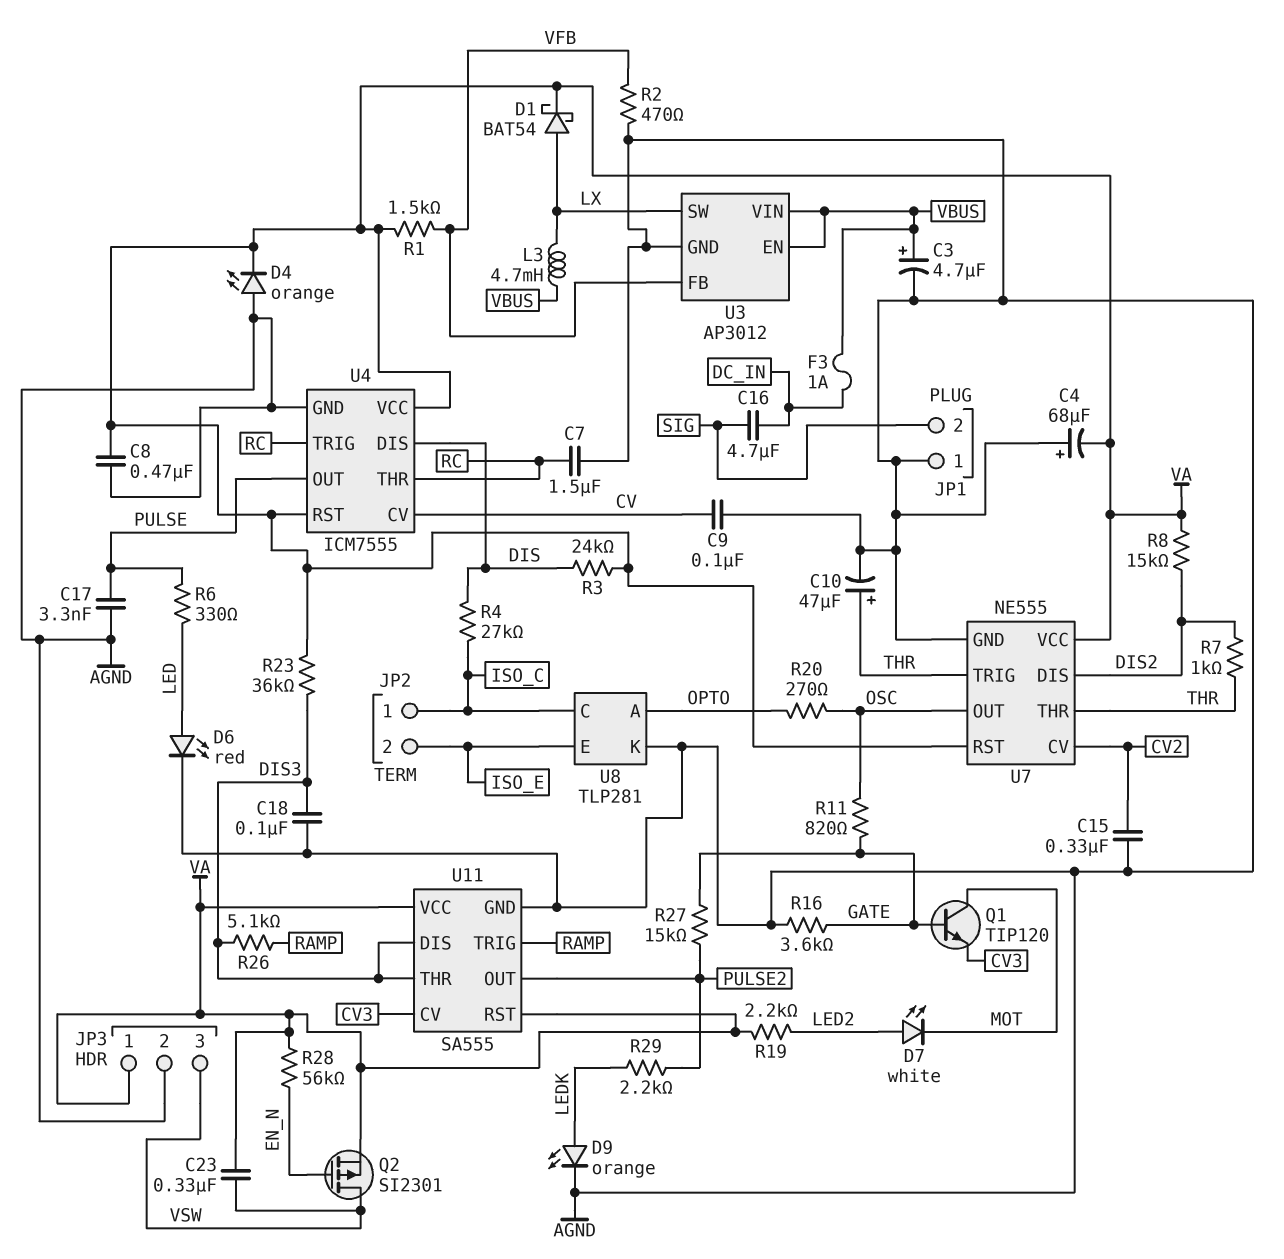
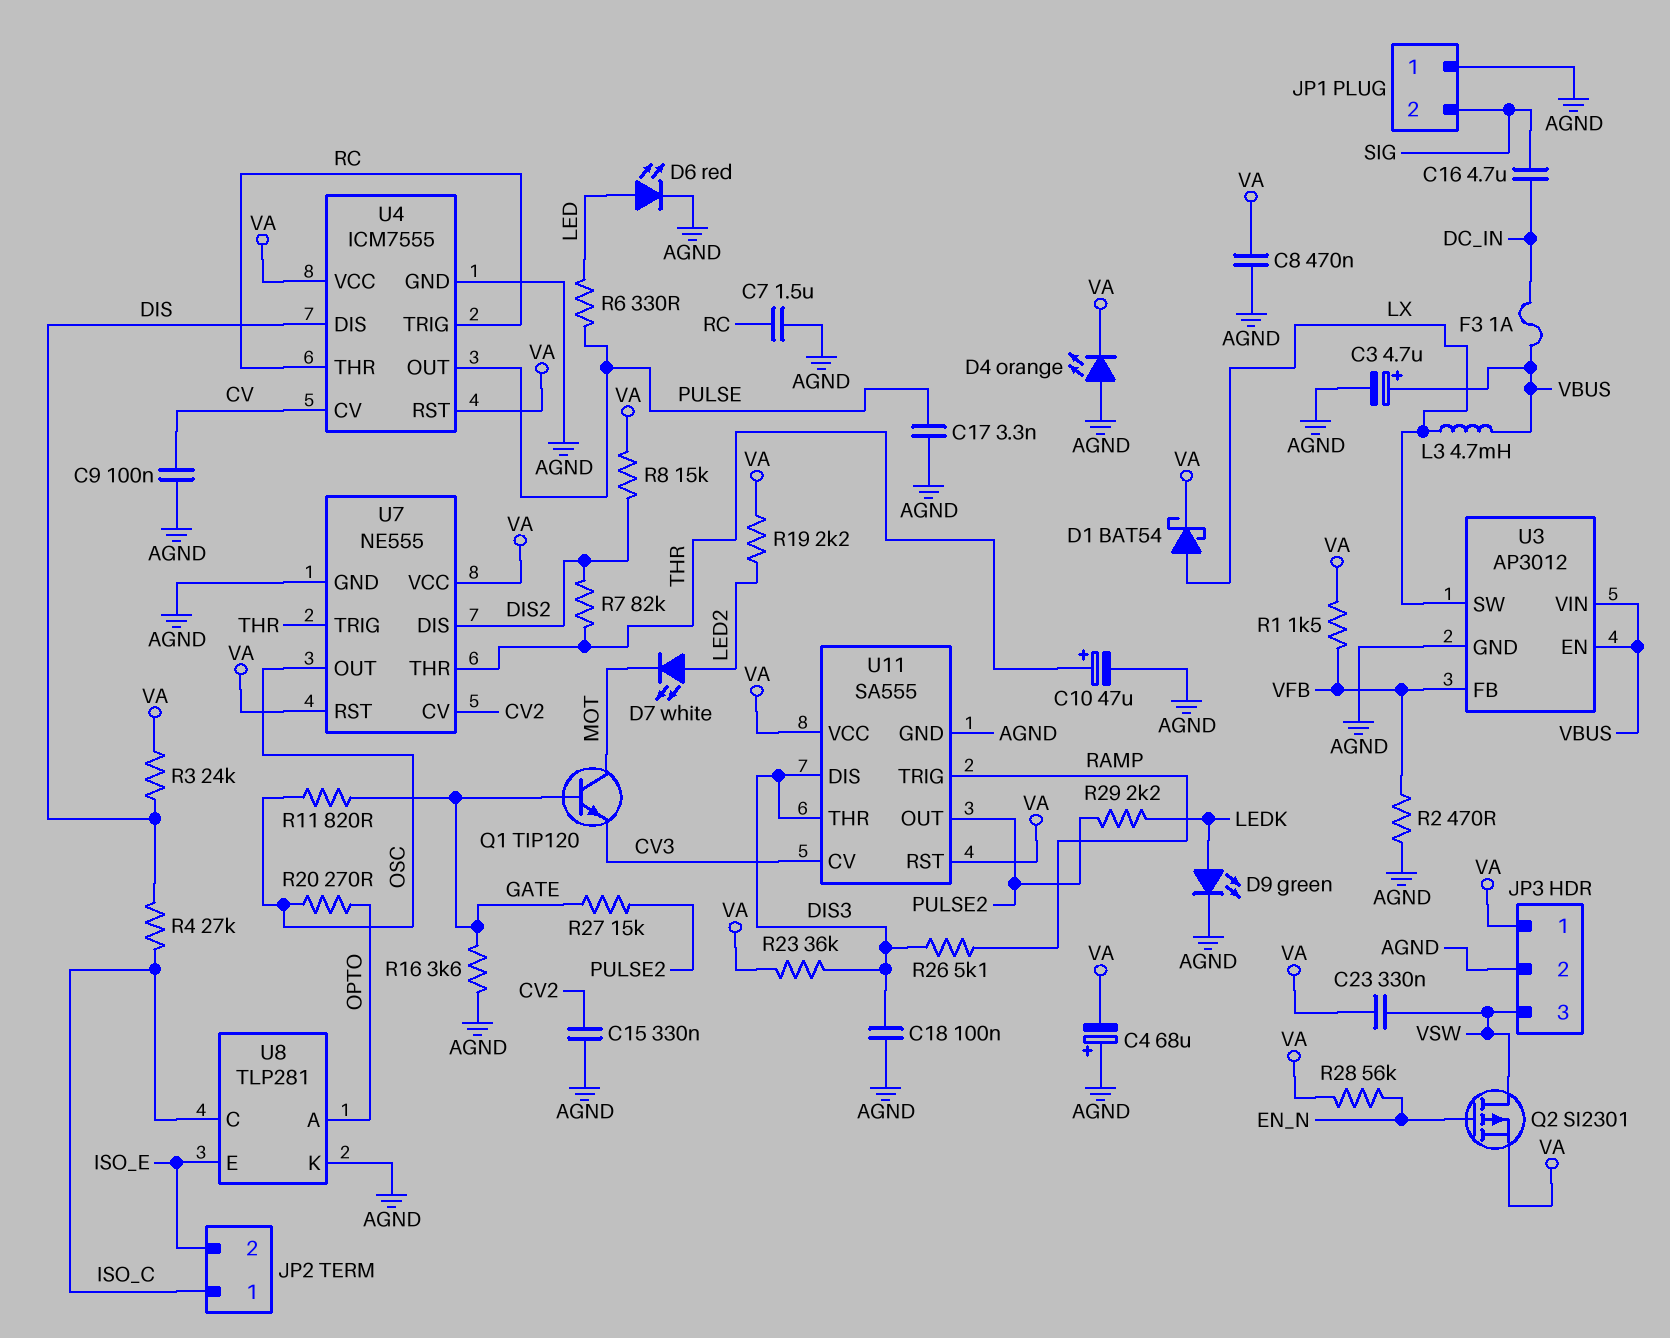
D9: LED orange (A LEDK, K AGND) -> LED green (A LEDK, K AGND)
R7: 1k (DIS2, THR) -> 82k (DIS2, THR)

